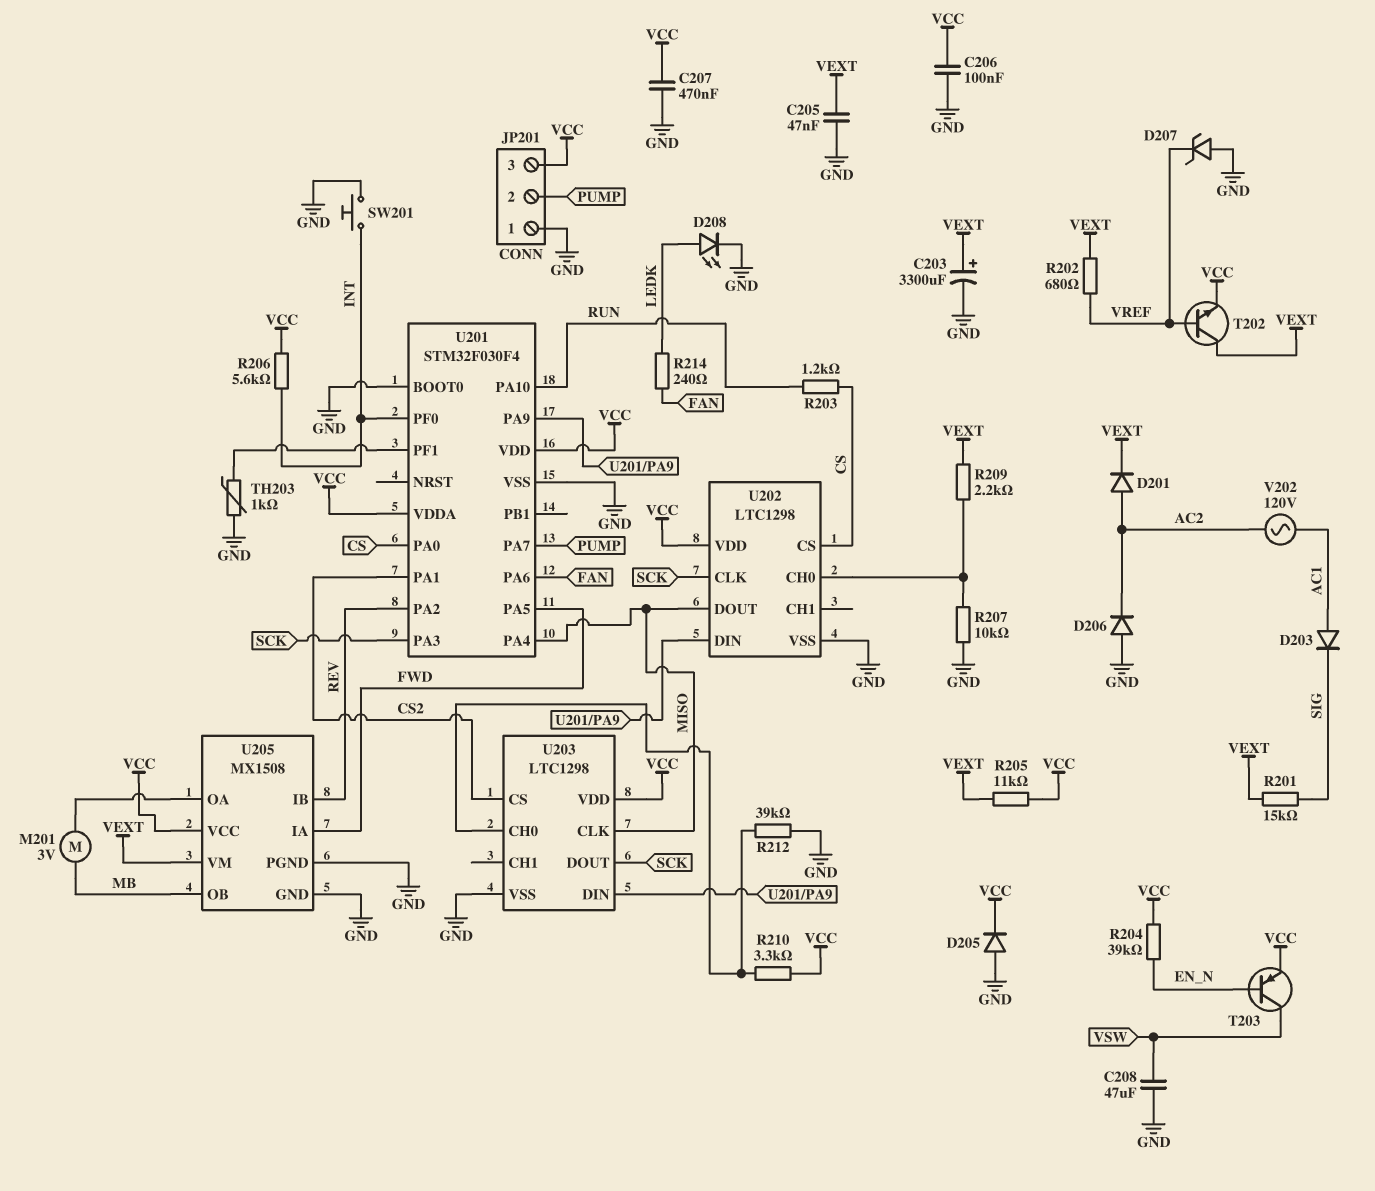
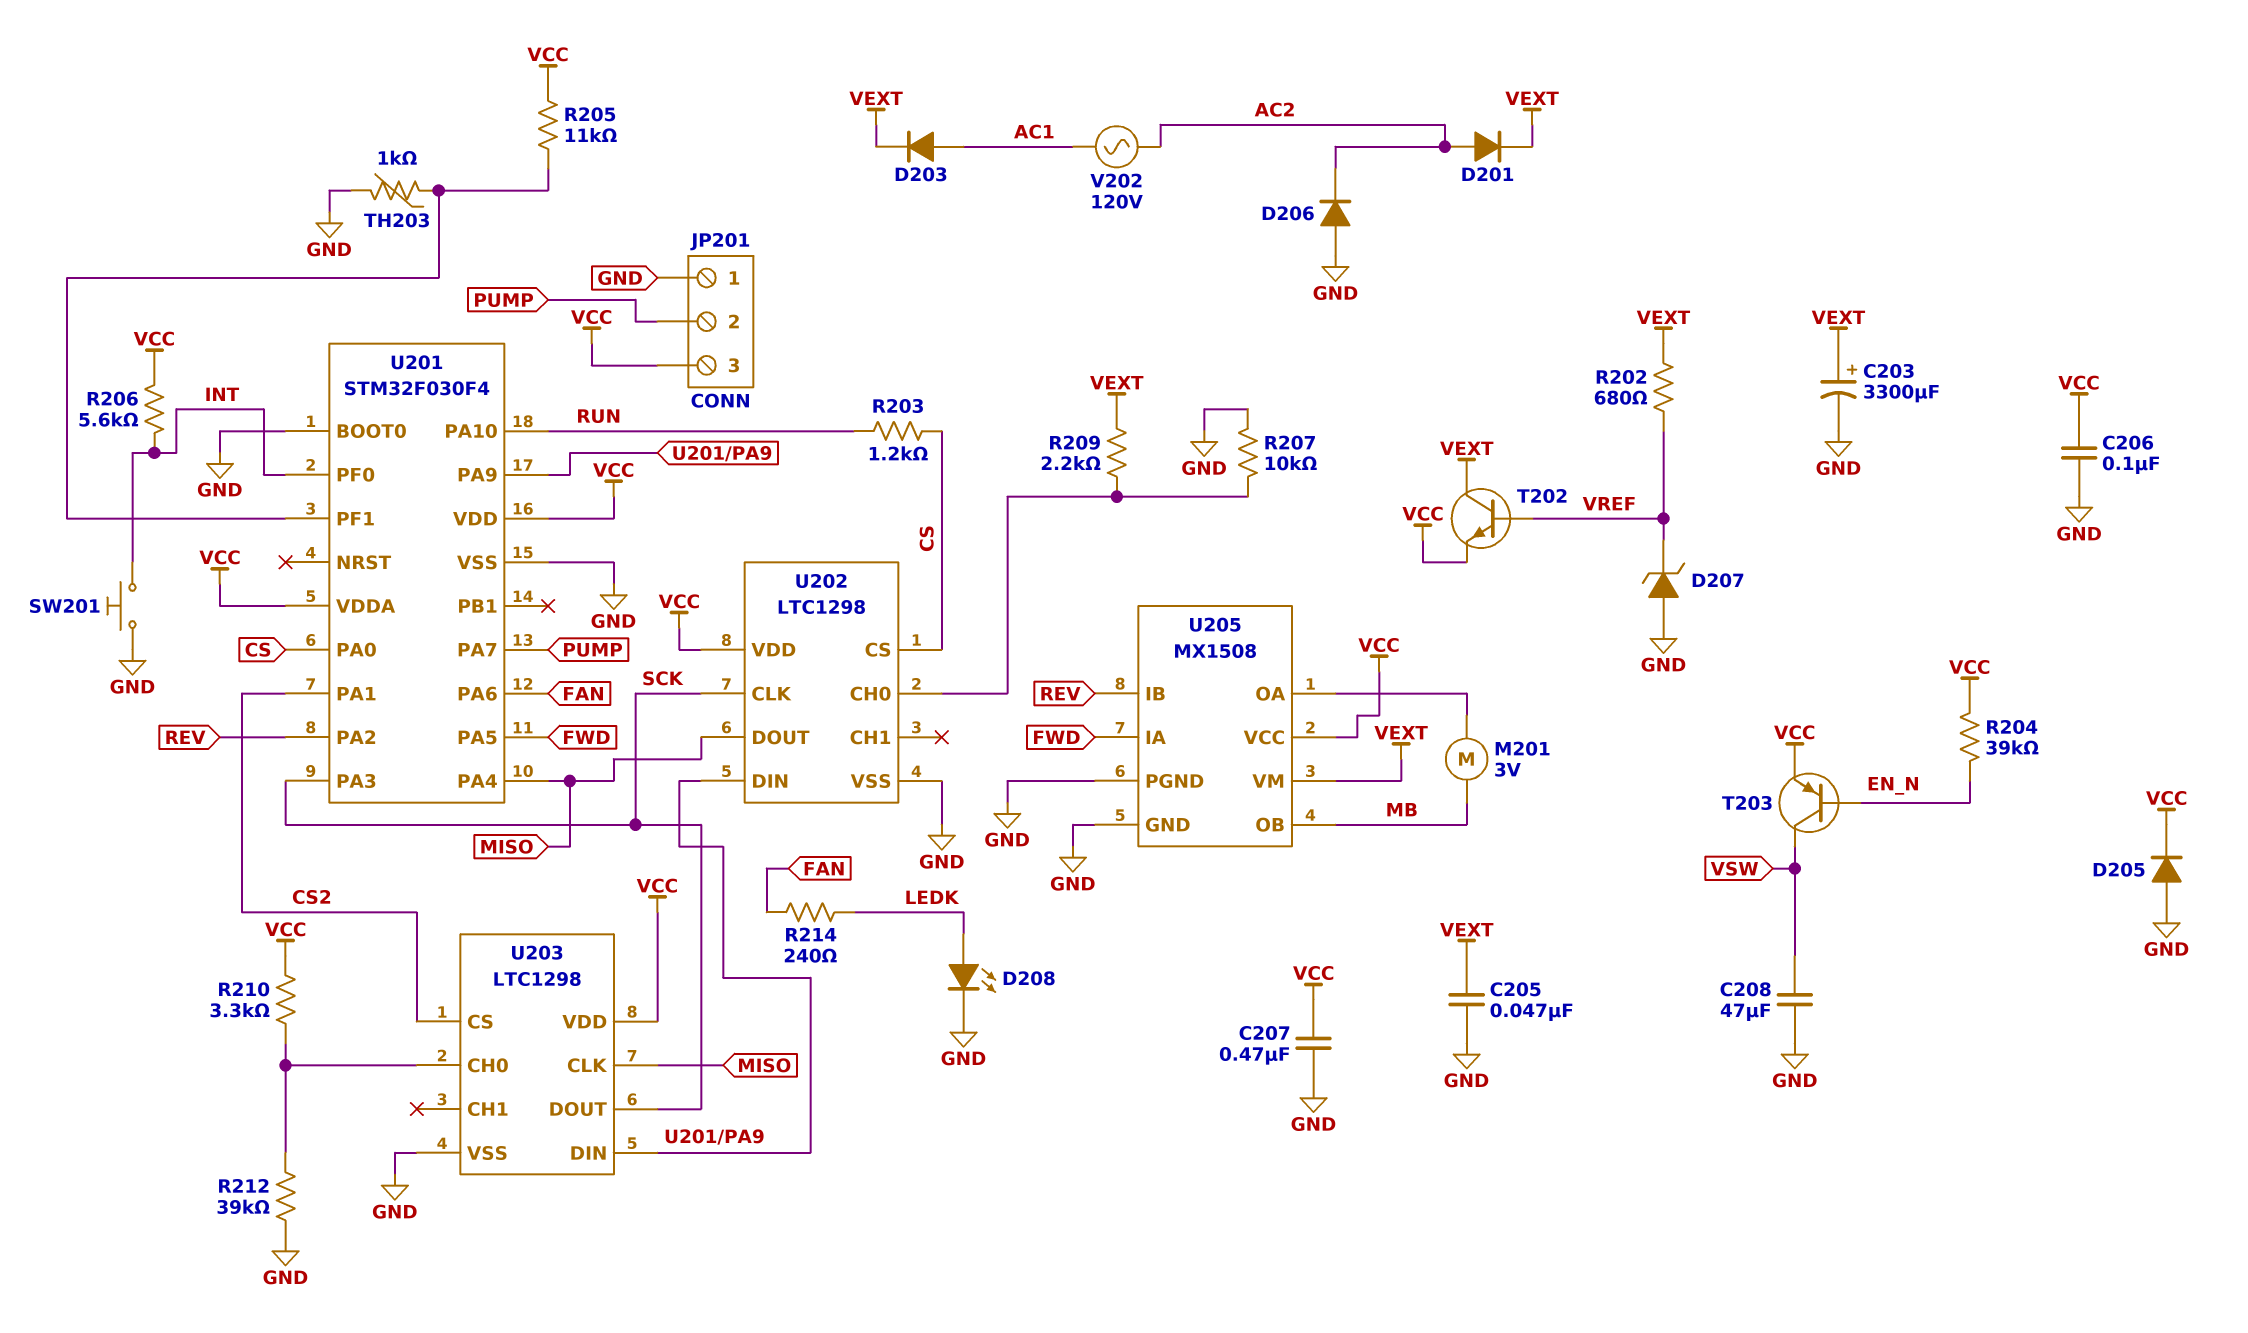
D203: diode (A AC1, K SIG) -> diode (A AC1, K VEXT)
R201: 15k (SIG, VEXT) -> none
R205: 11k (VCC, VEXT) -> 11k (U201/PF1, VCC)

